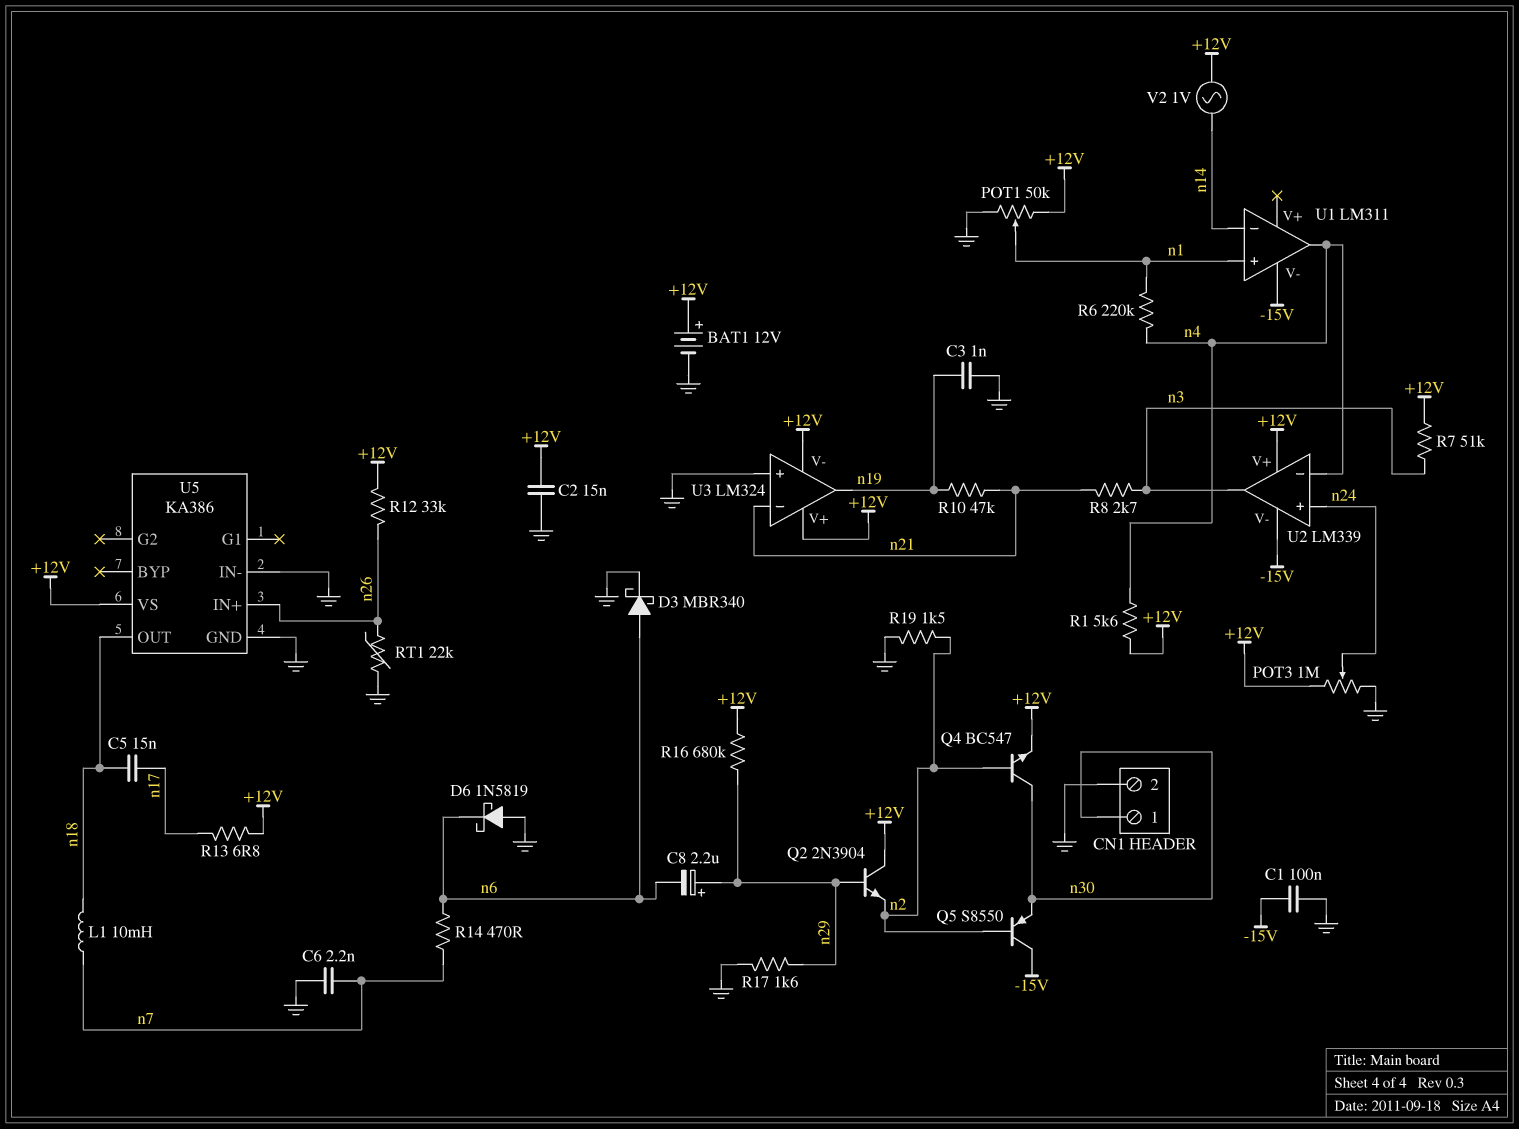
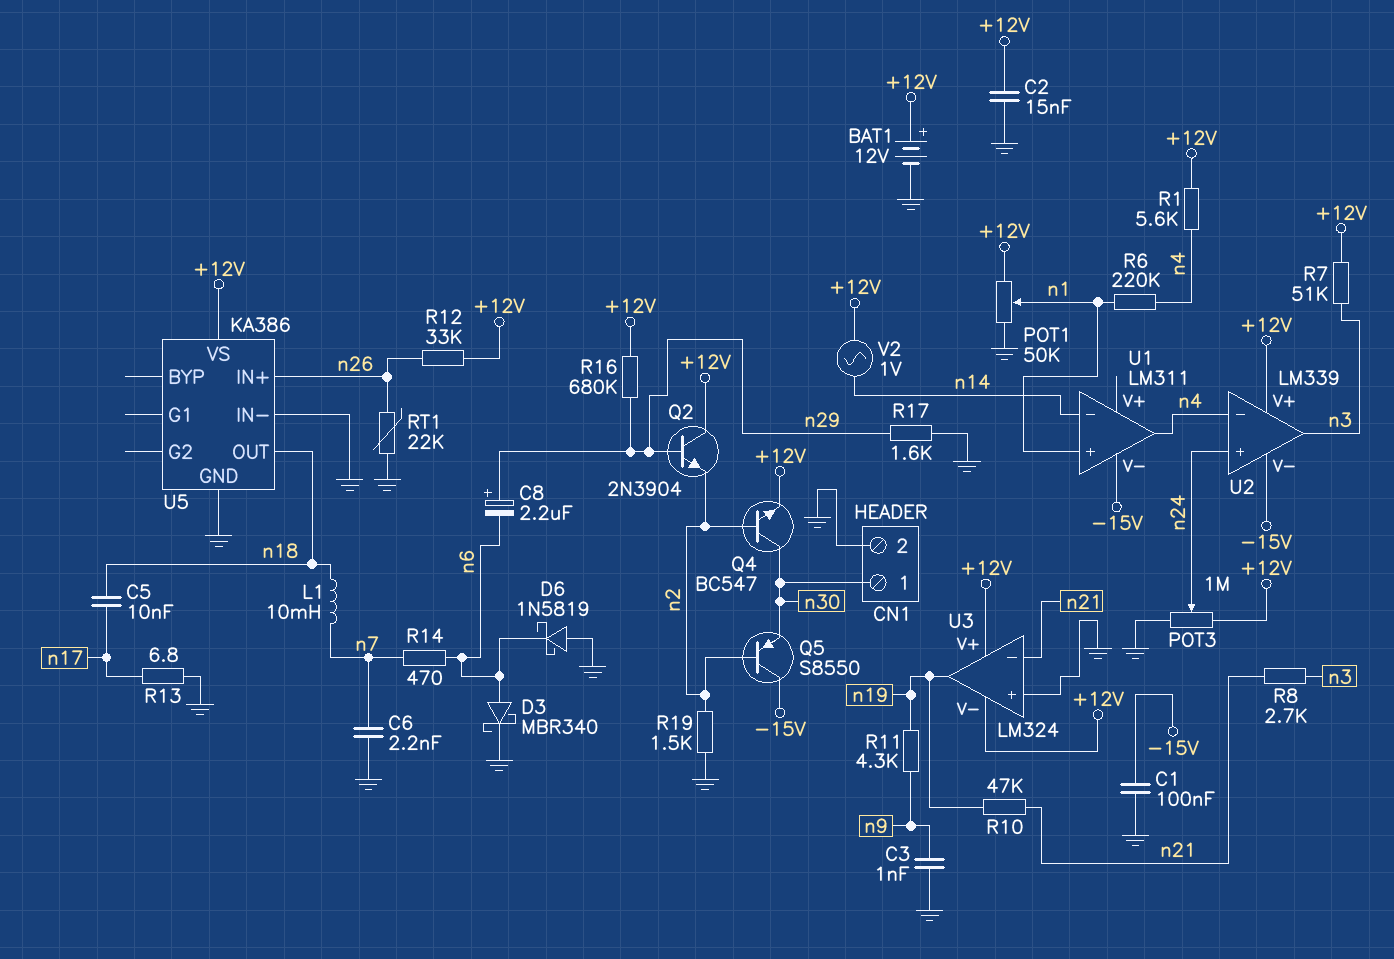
C3: 1nF (GND, n19) -> 1nF (GND, n9)
C5: 15nF (n17, n18) -> 10nF (n17, n18)
R11: none -> 4.3k (n9, n19)
R13: 6.8 (+12V, n17) -> 6.8 (GND, n17)

